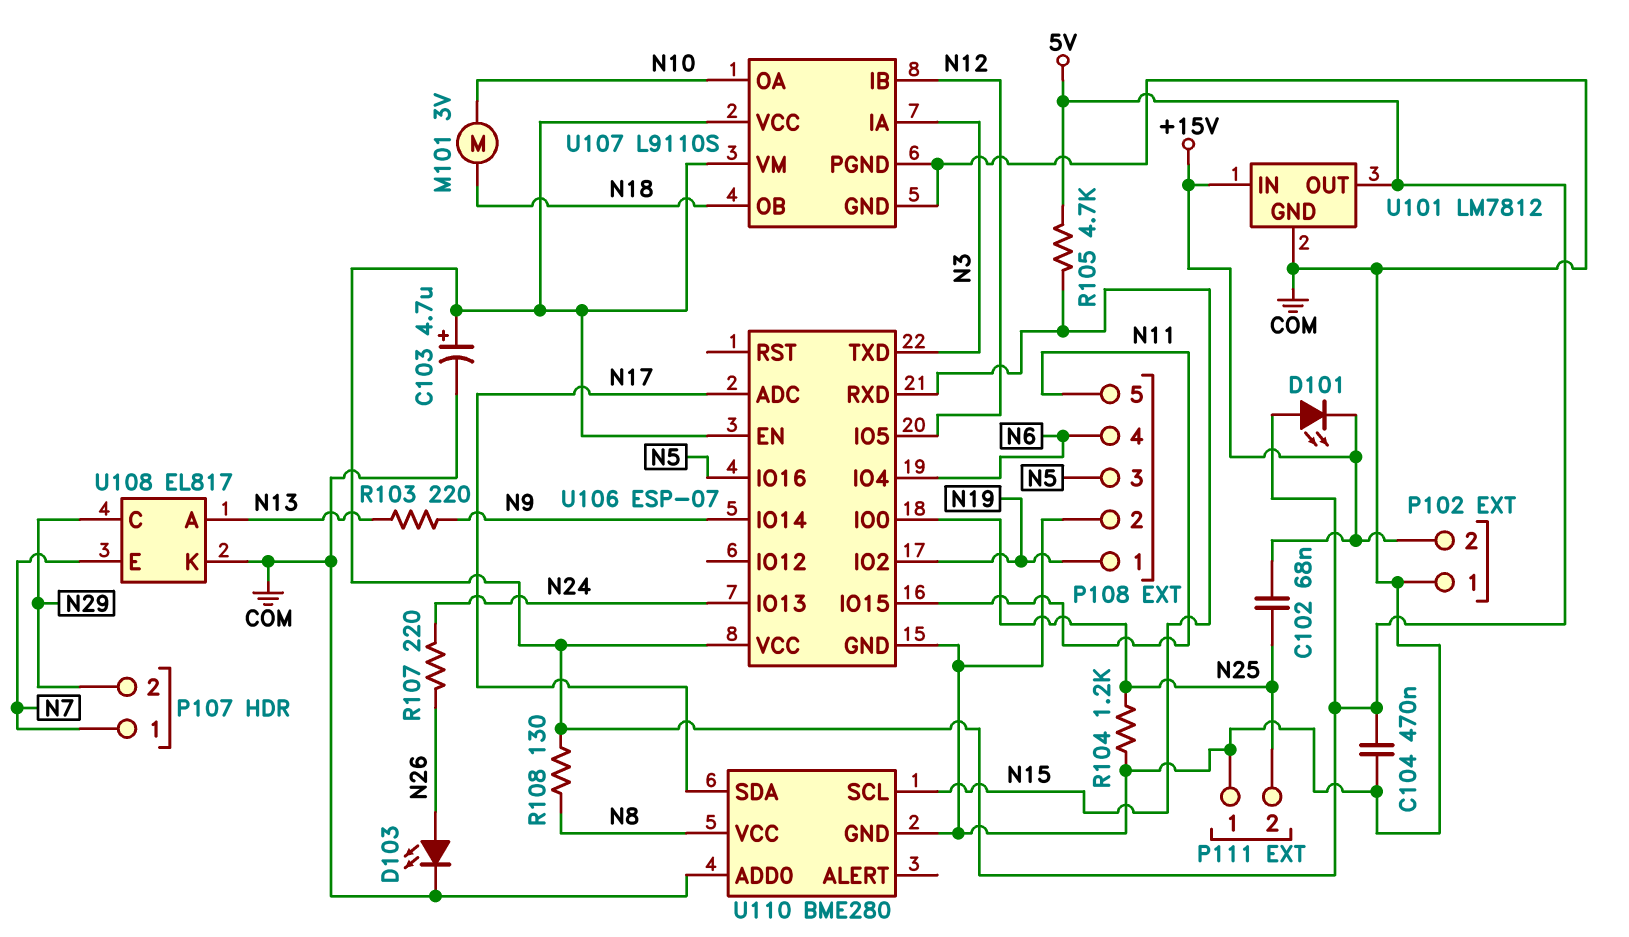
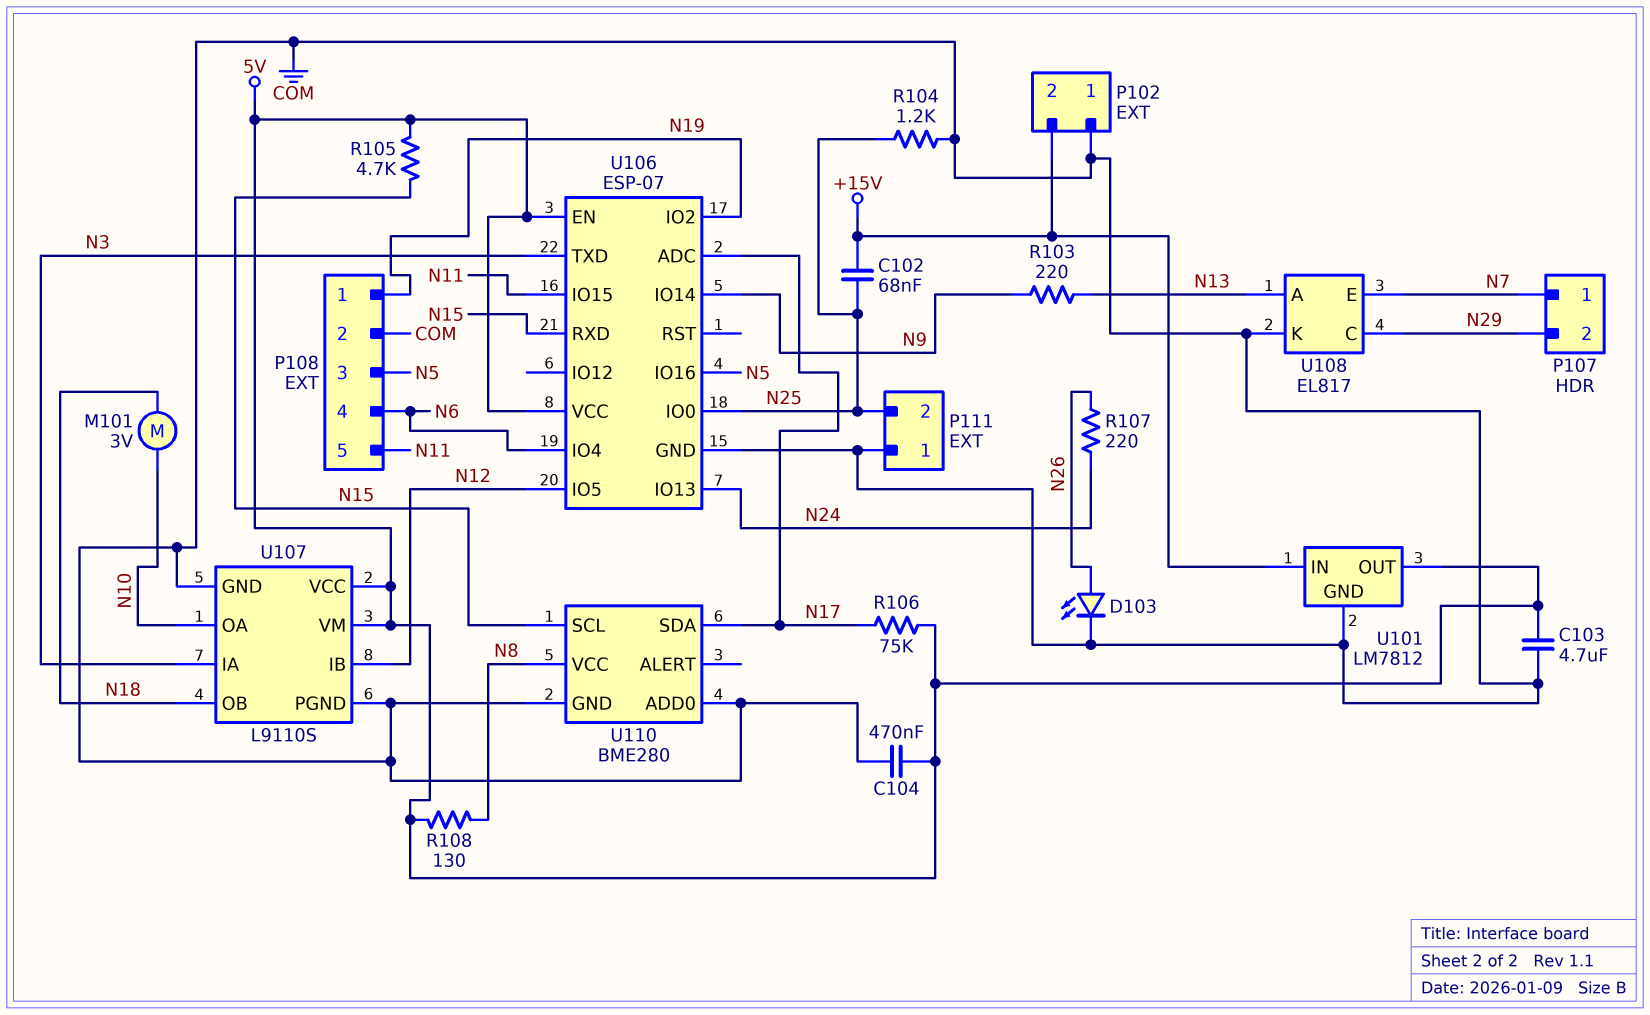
C103: 4.7uF (plus 5V, minus COM) -> 4.7uF (5V, COM)
D101: LED (A 5V, K +15V) -> none
R106: none -> 75k (5V, N17)

